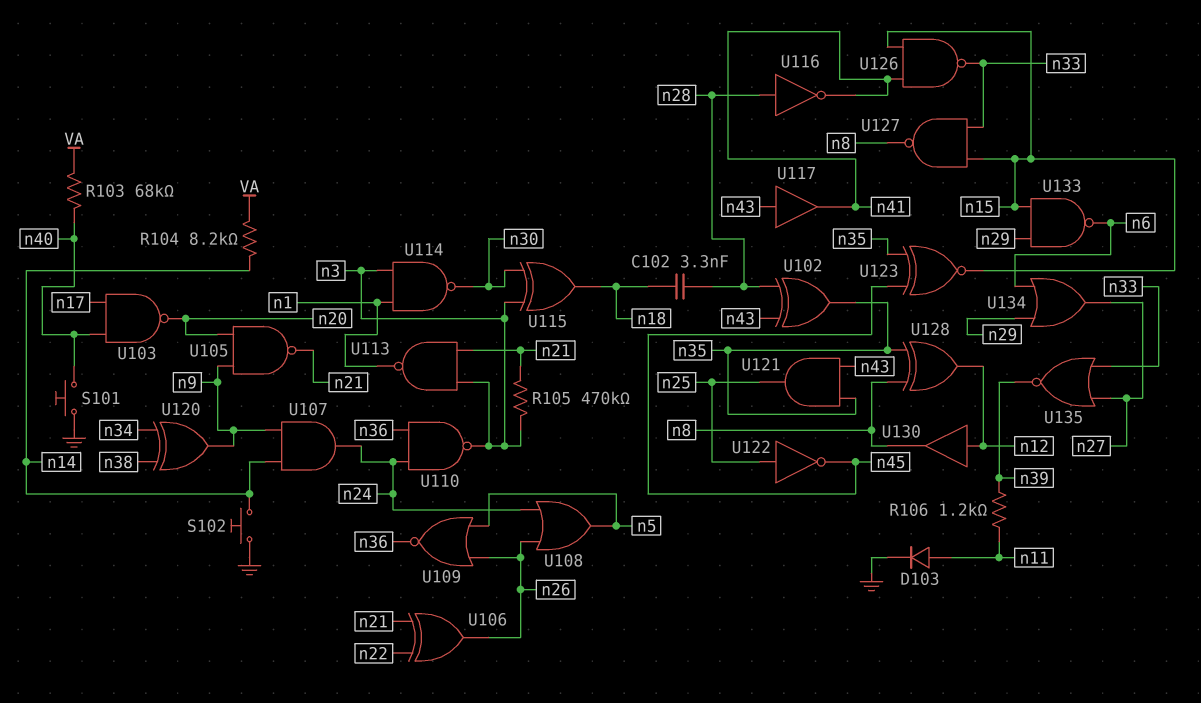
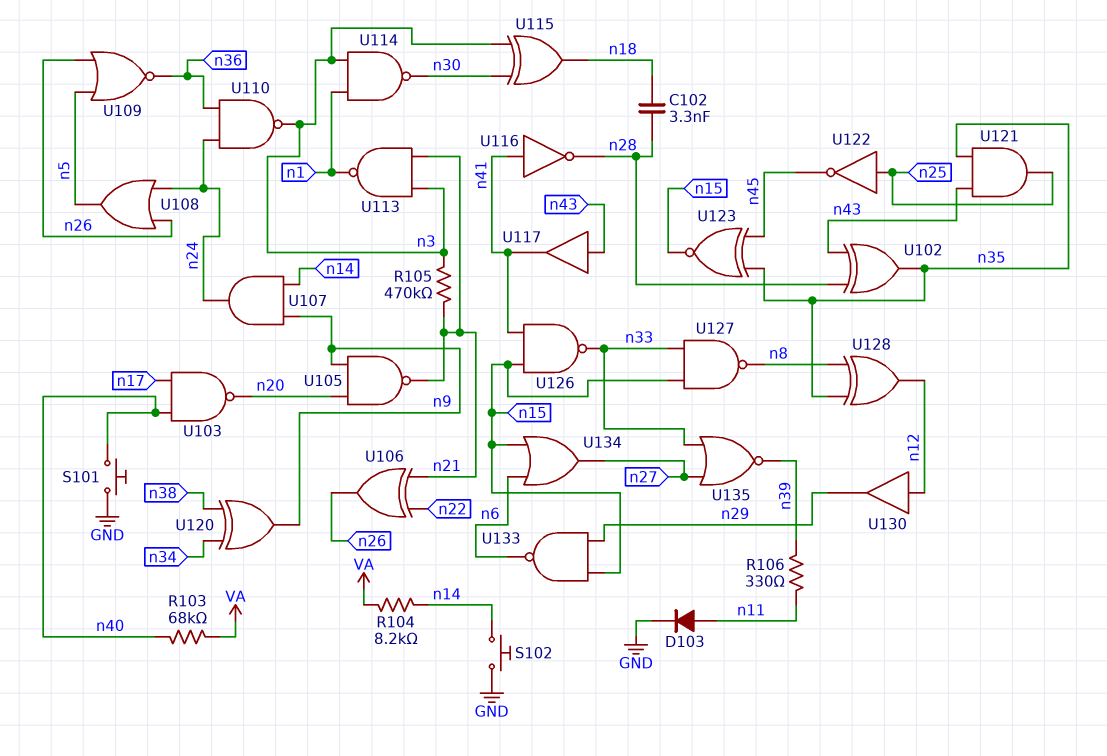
R106: 1.2k (n11, n39) -> 330 (n11, n39)
U116: NOT (in n28, out n41) -> NOT (in n41, out n28)
U130: buffer (in n12, out n8) -> buffer (in n12, out n29)
U134: OR (in n6, in n29, out n27) -> OR (in n6, in n15, out n27)

